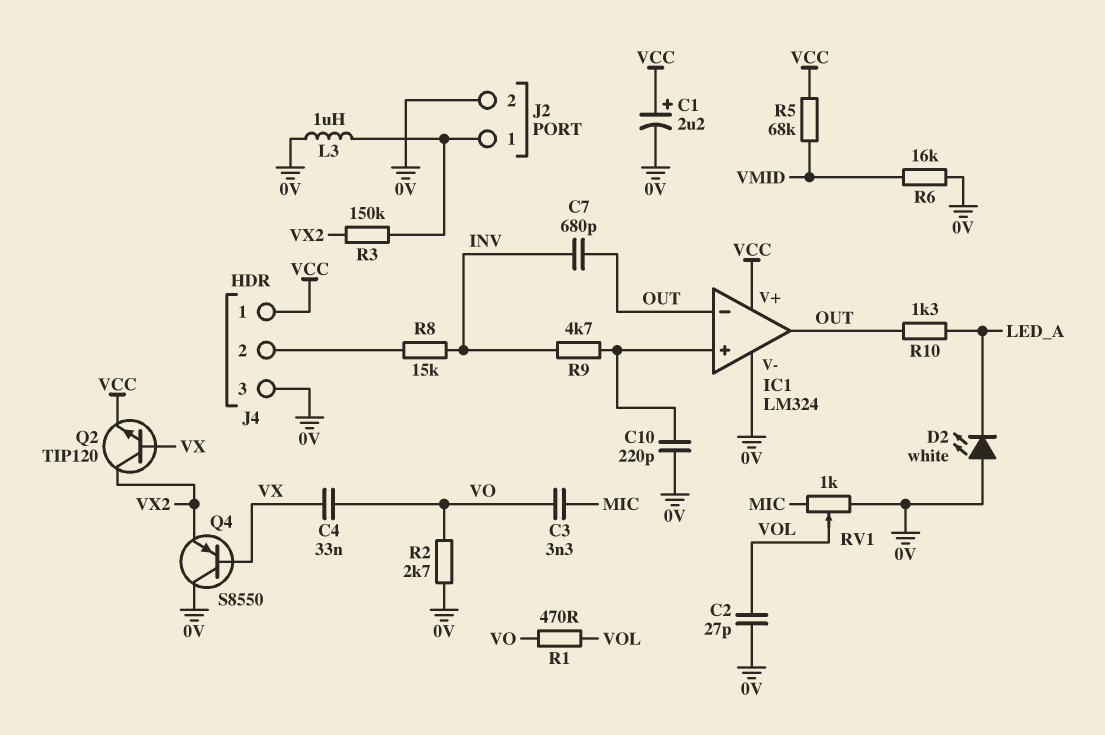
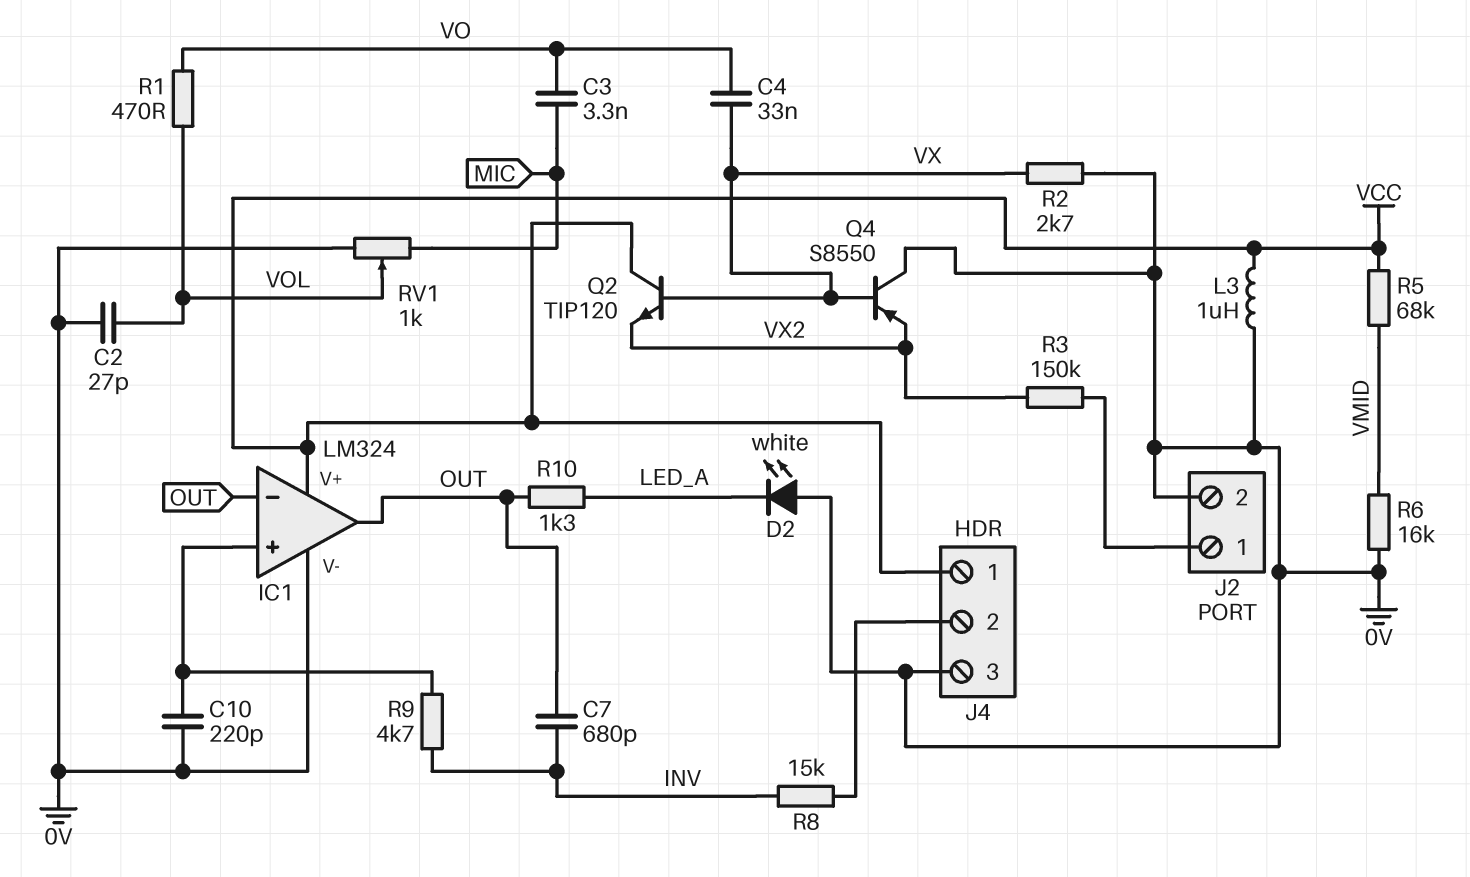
C1: 2.2uF (plus VCC, minus 0V) -> none
L3: 1uH (0V, J2/1) -> 1uH (0V, VCC)
Q2: NPN TIP120 (B VX, C VX2, E VCC) -> NPN TIP120 (B VX, C VCC, E VX2)
R2: 2.7k (0V, VO) -> 2.7k (0V, VX)

